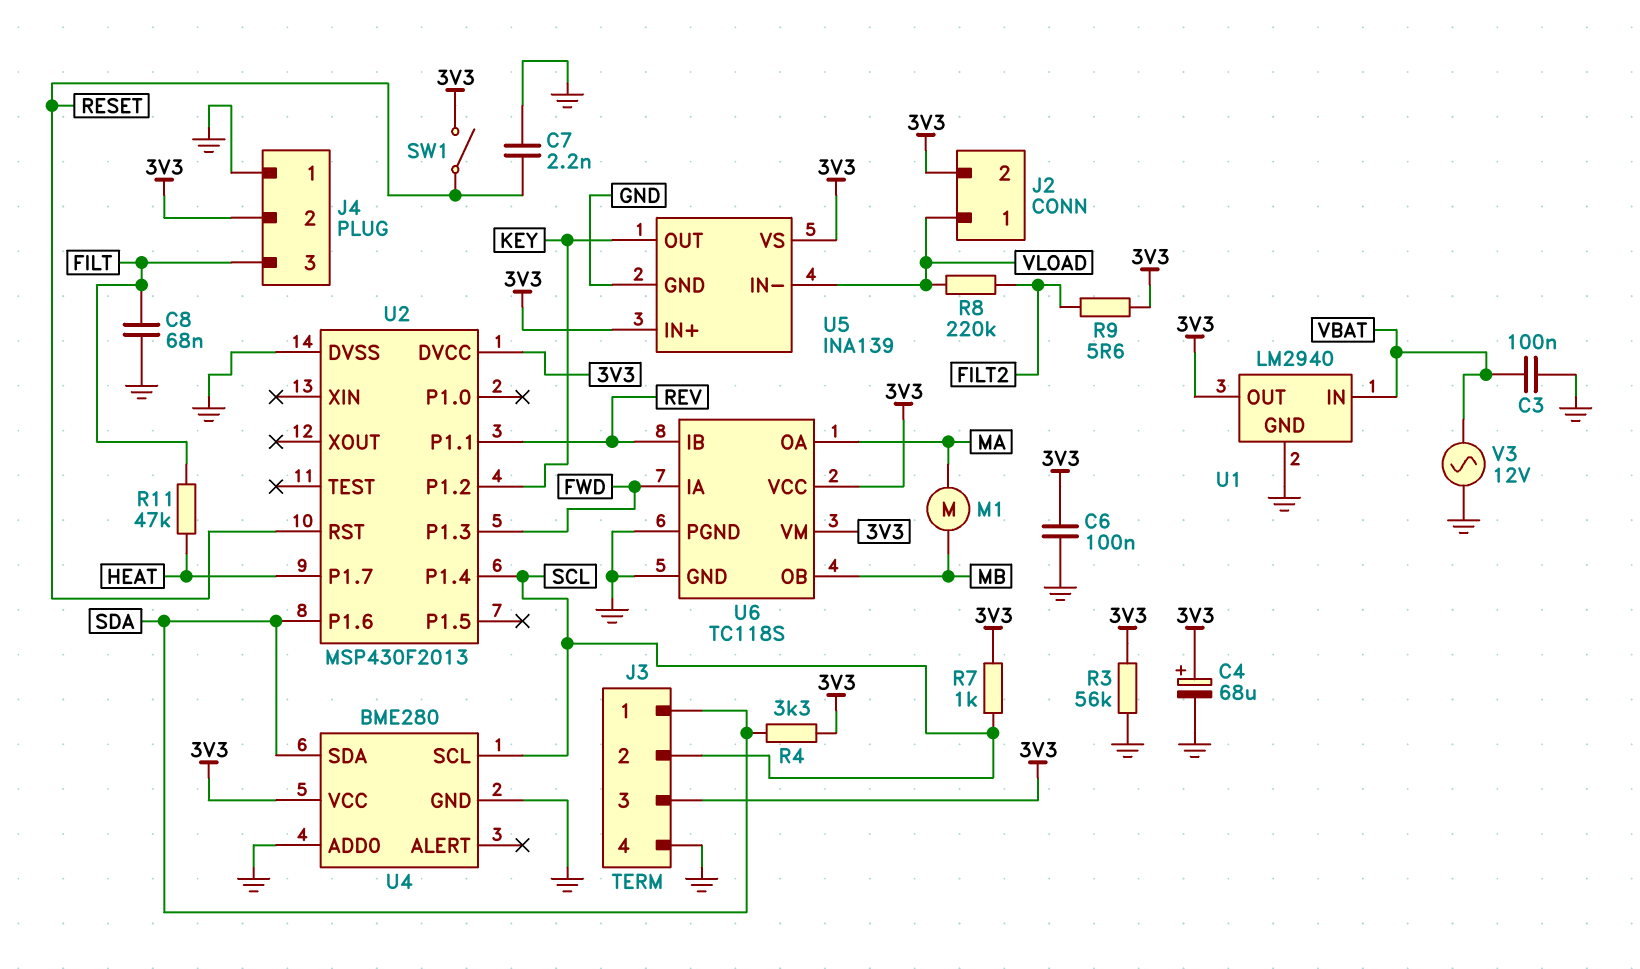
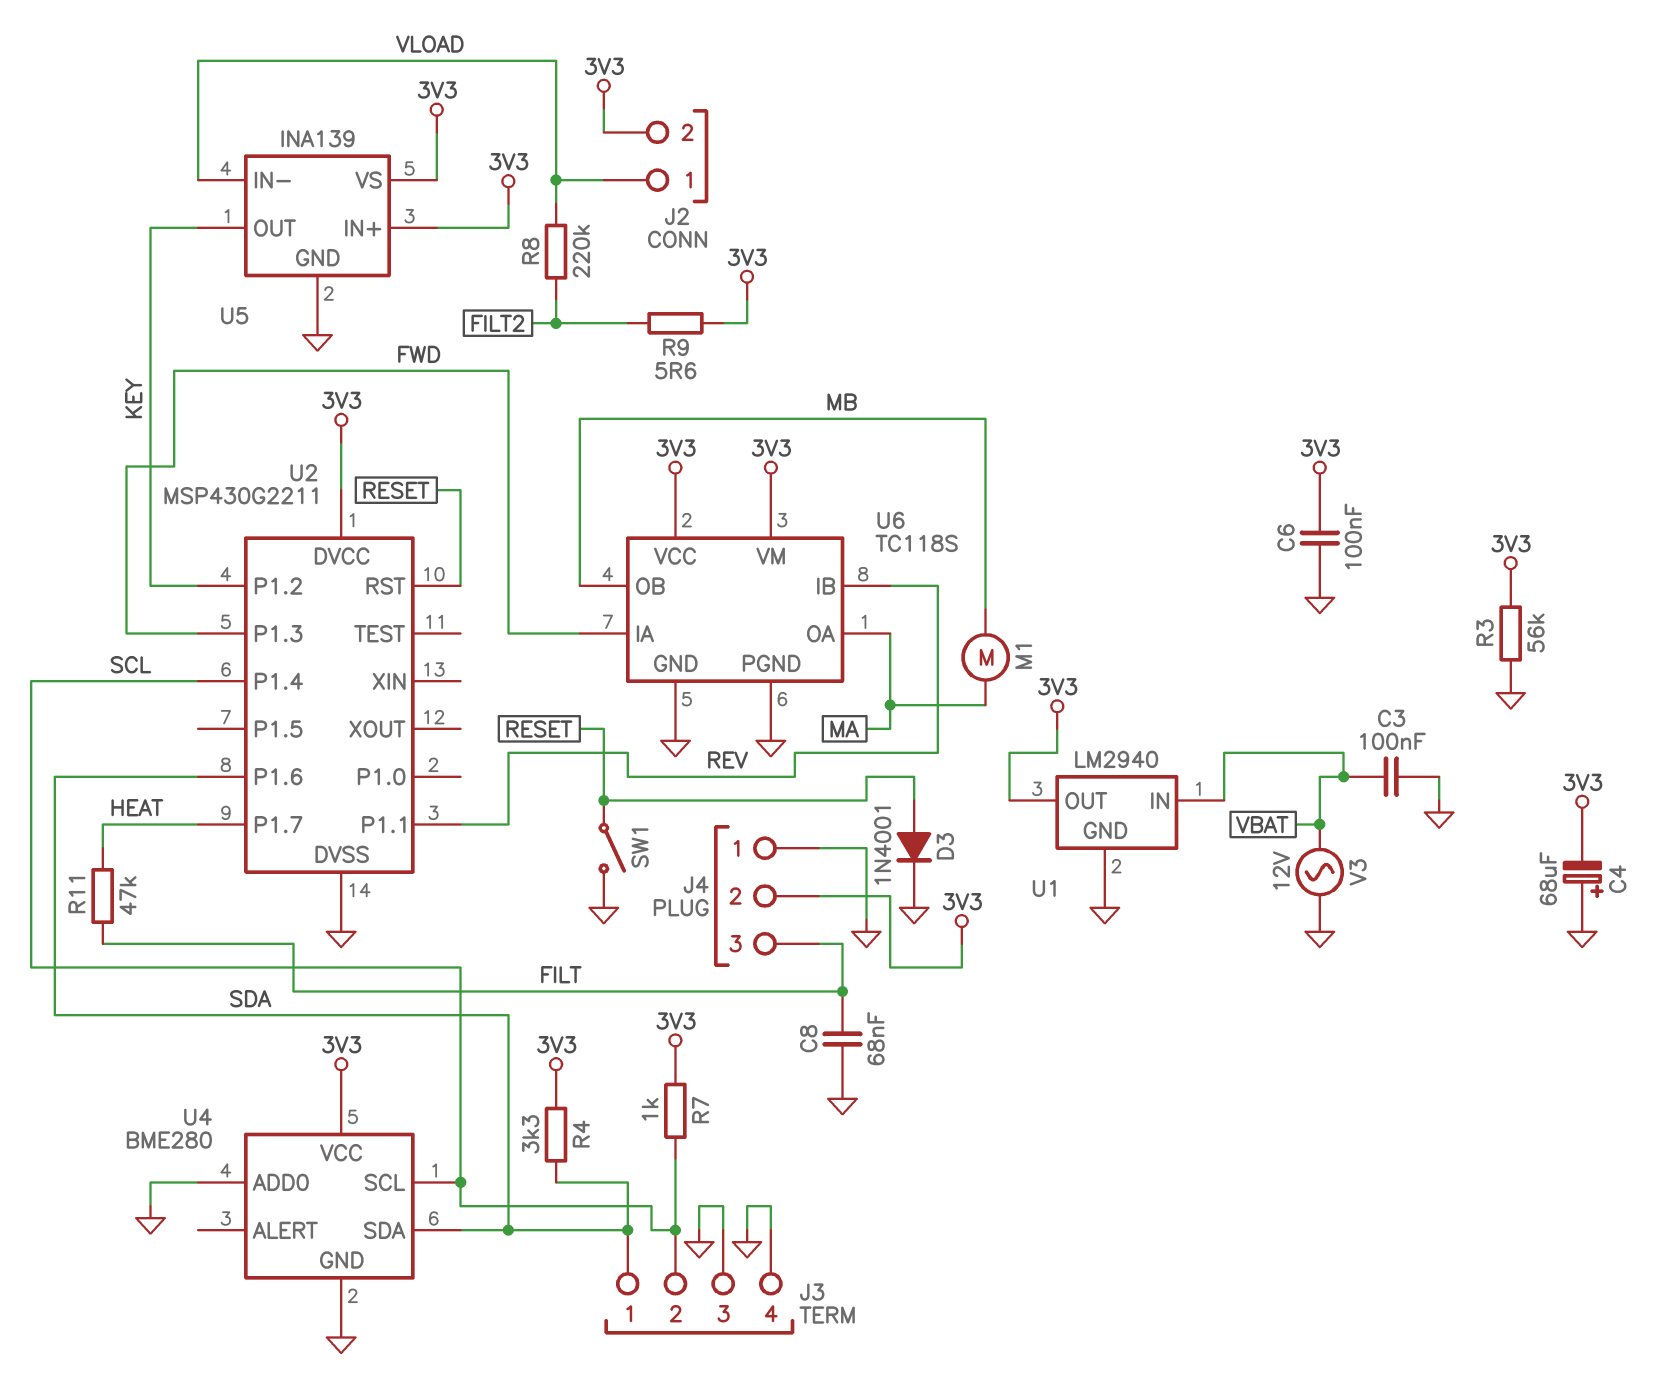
C4: 68uF (plus 3V3, minus GND) -> 68uF (plus GND, minus 3V3)
C7: 2.2nF (GND, RESET) -> none
D3: none -> diode 1N4001 (A RESET, K GND)
J3 pin 3: 3V3 -> GND
SW1: switch (3V3, RESET) -> switch (GND, RESET)
U2: MSP430F2013 -> MSP430G2211

